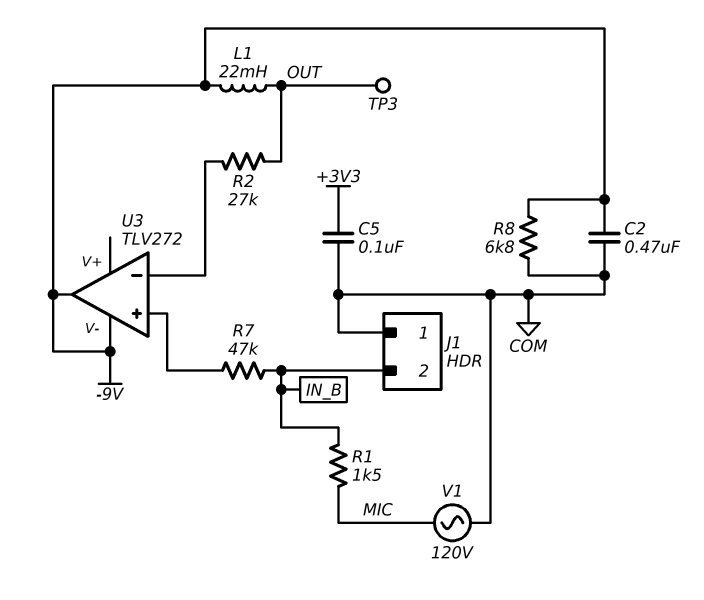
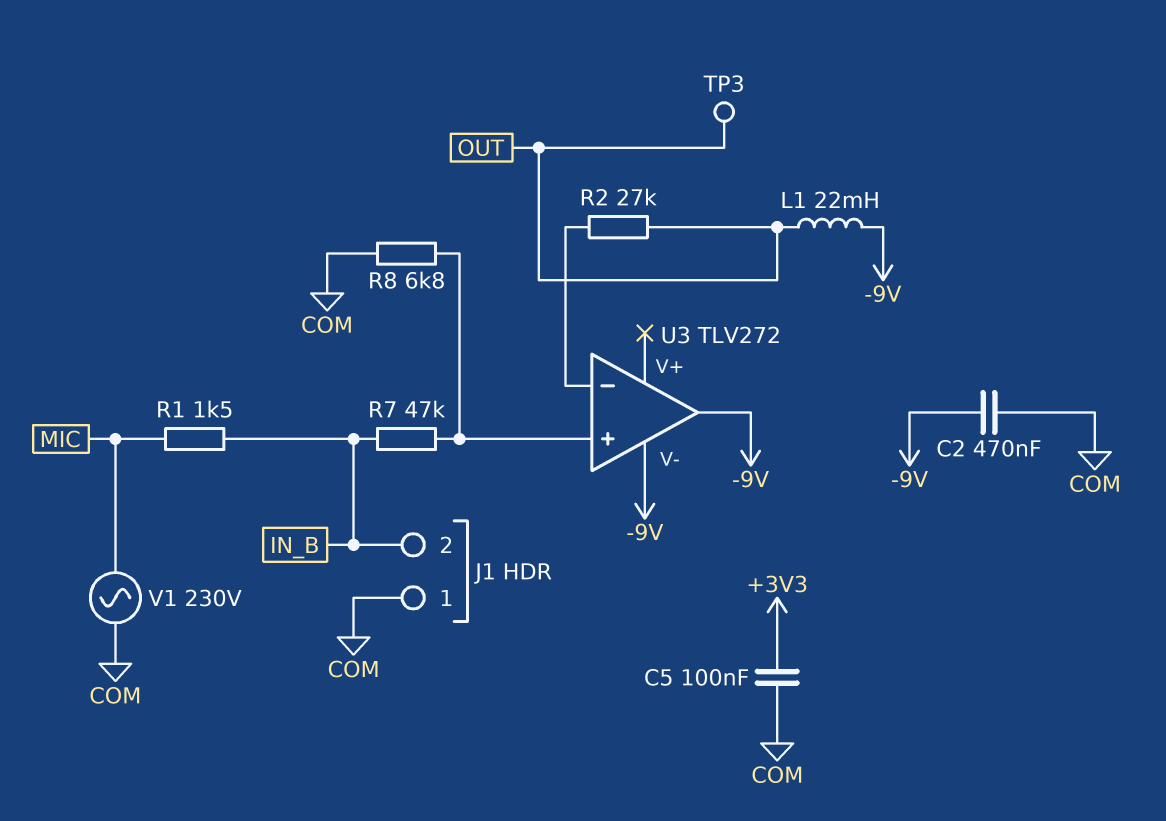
R8: 6.8k (-9V, COM) -> 6.8k (COM, U3/in+)
V1: AC 120V (COM, MIC) -> AC 230V (COM, MIC)

